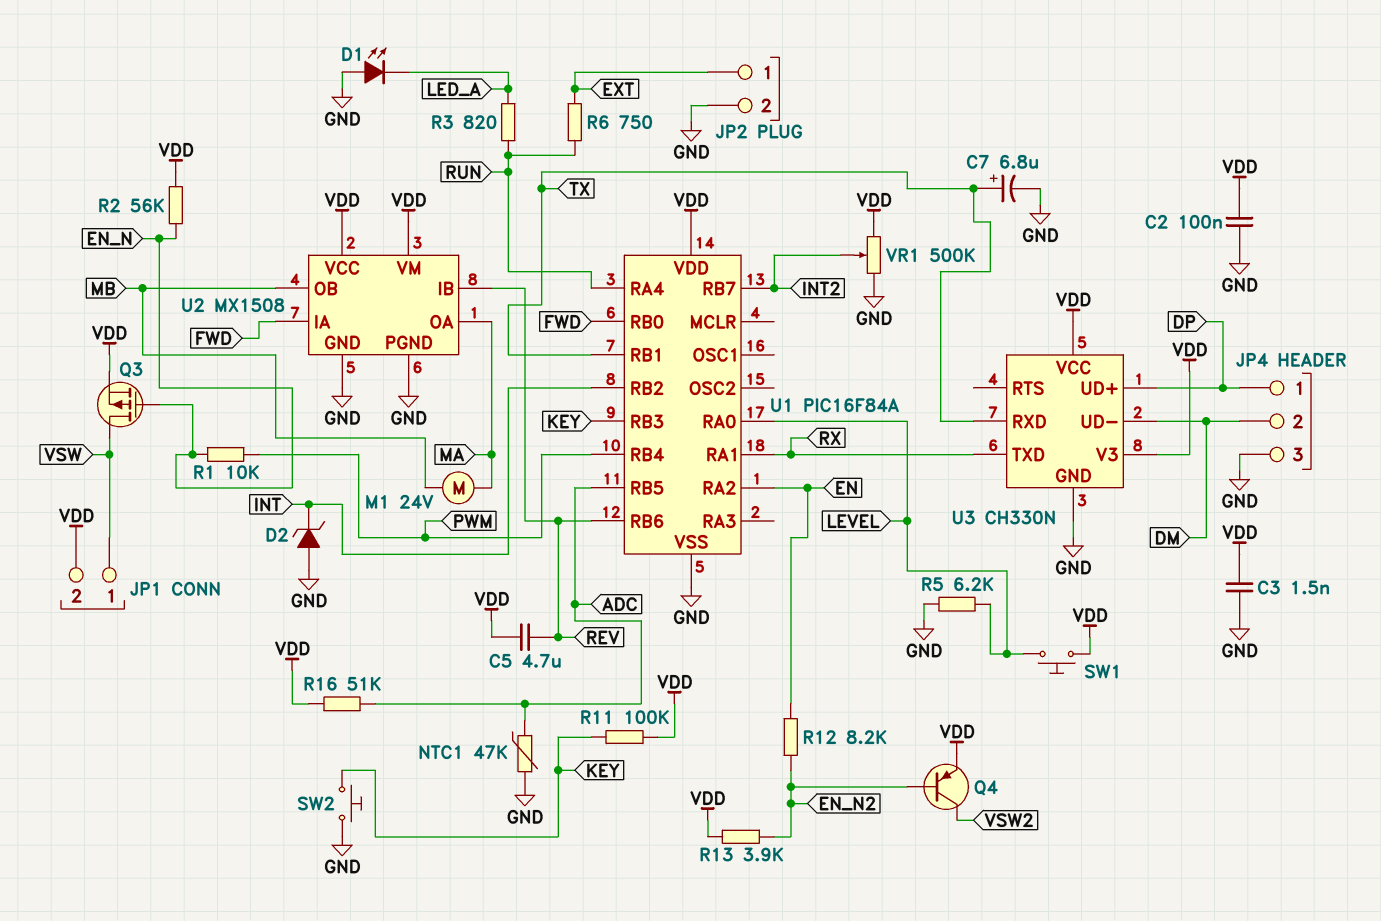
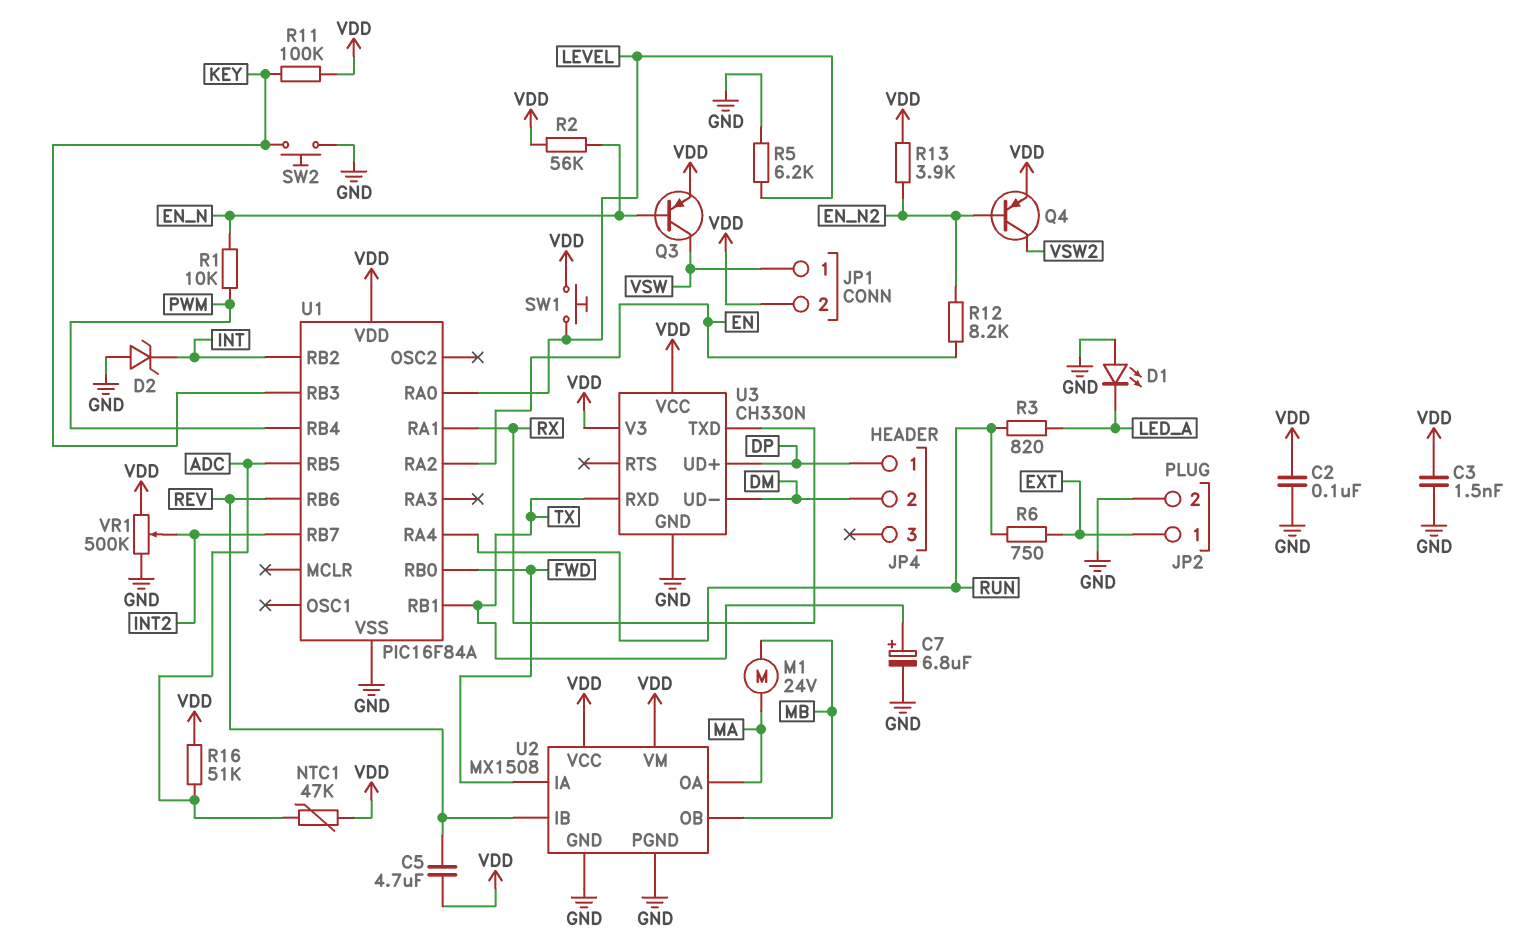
JP4 pin 3: GND -> none
NTC1: 47k (ADC, GND) -> 47k (ADC, VDD)
Q3: PMOS (G EN_N, D VSW, S VDD) -> PNP (B EN_N, C VSW, E VDD)

